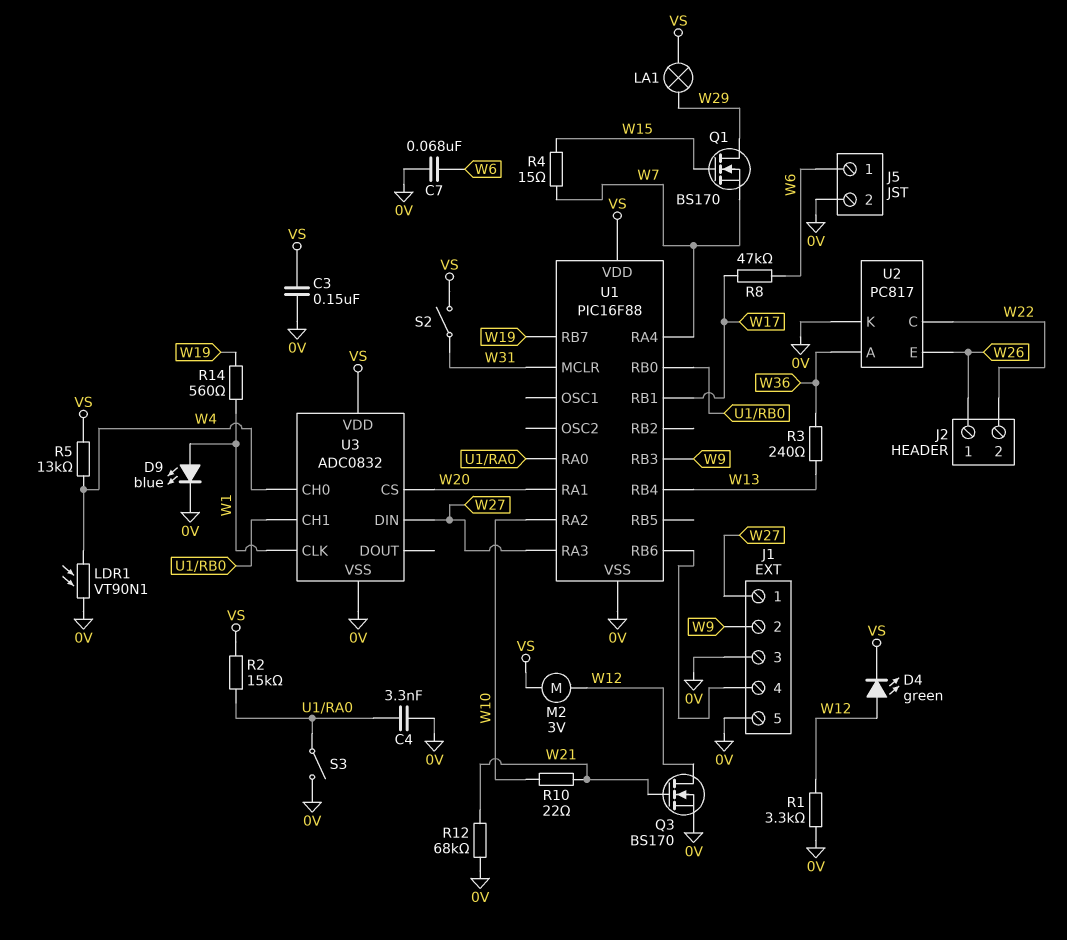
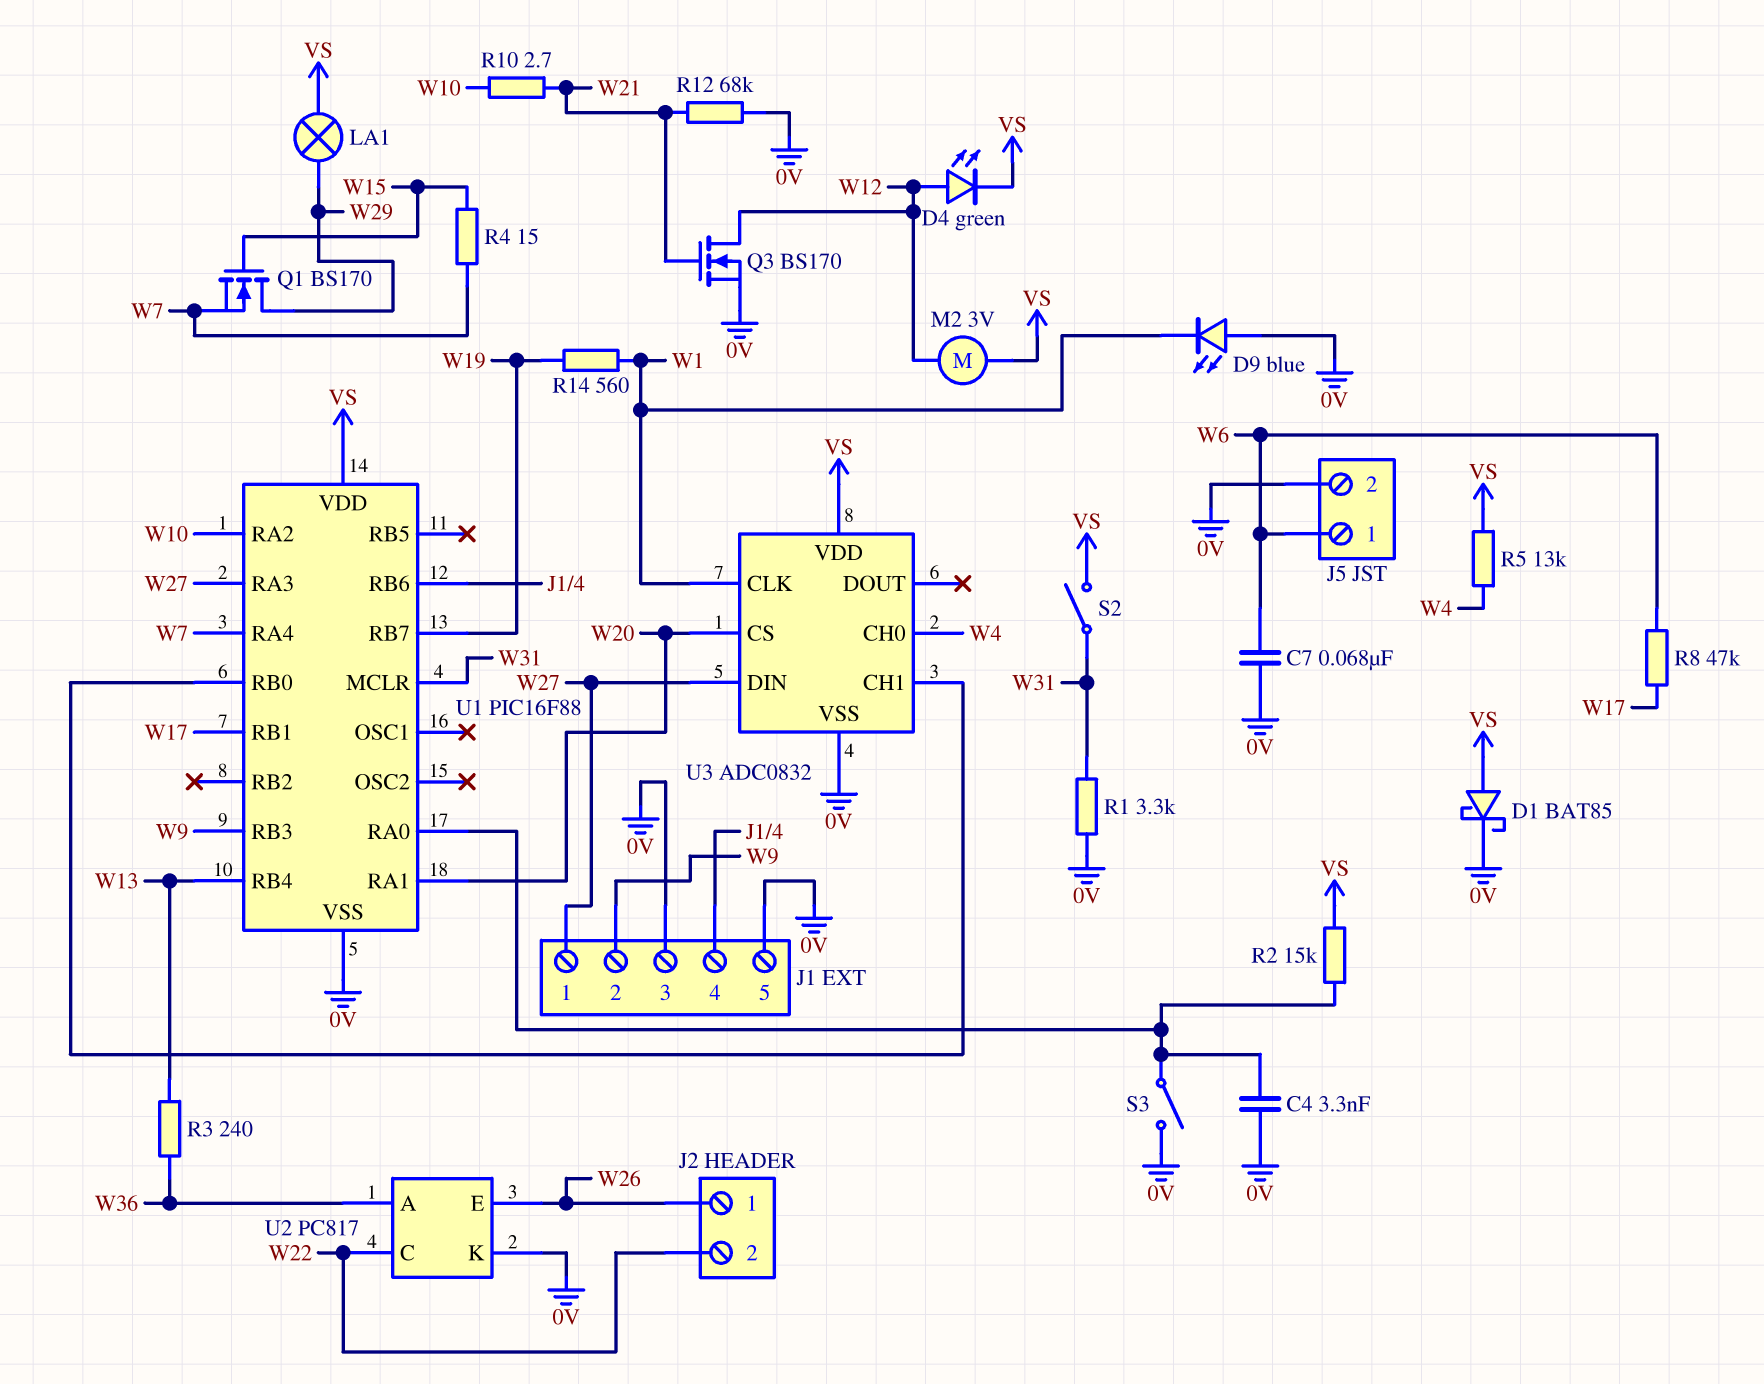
C3: 150nF (0V, VS) -> none
D1: none -> schottky BAT85 (A VS, K 0V)
D9: LED blue (A W1, K 0V) -> LED blue (A 0V, K W1)
LDR1: VT90N1 (0V, W4) -> none
R1: 3.3k (0V, W12) -> 3.3k (0V, W31)
R10: 22 (W10, W21) -> 2.7 (W10, W21)

